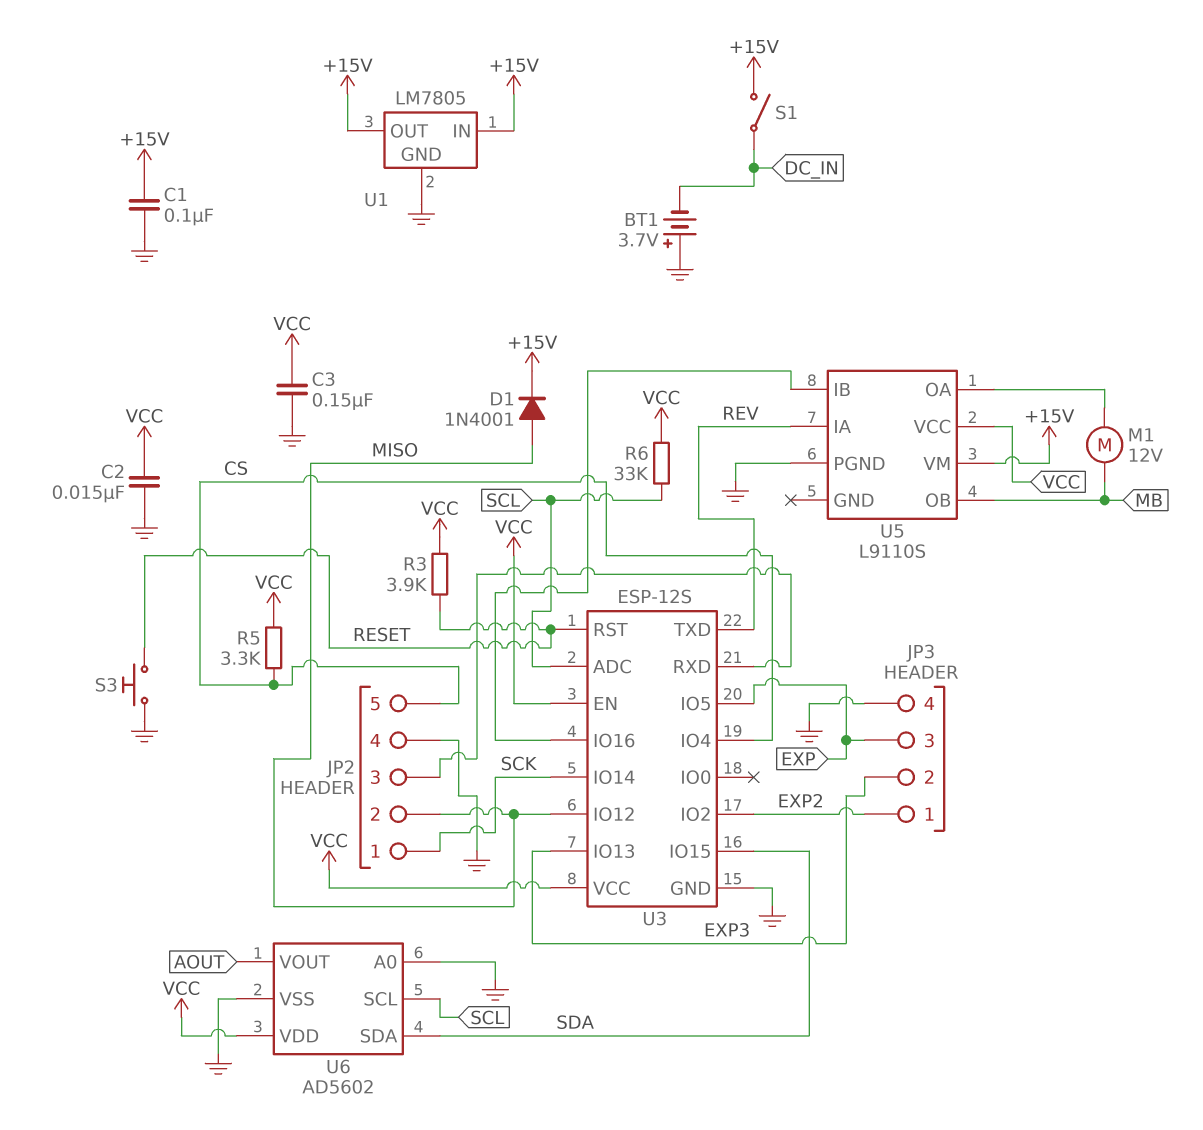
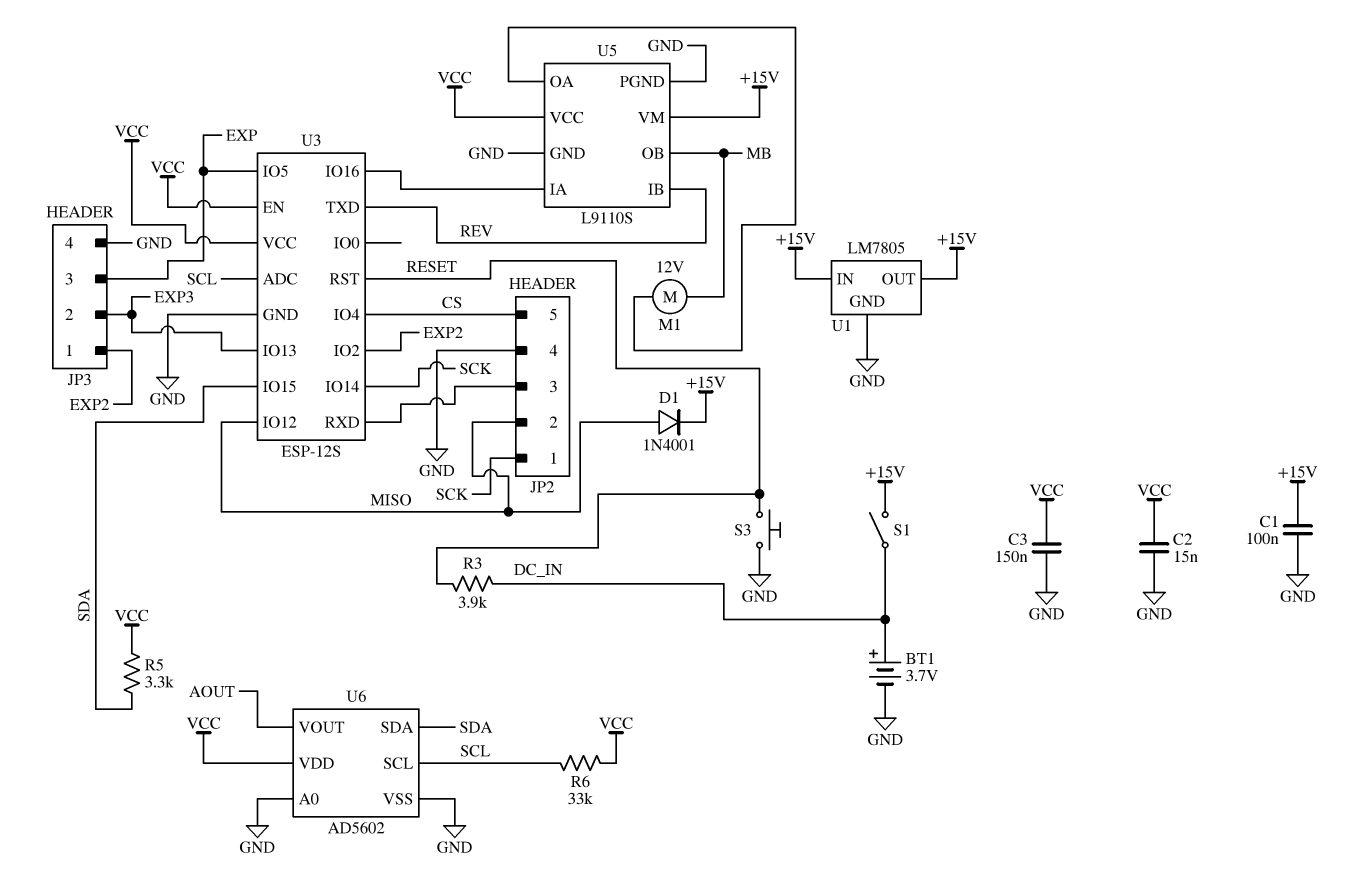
BT1: 3.7V (plus GND, minus DC_IN) -> 3.7V (plus DC_IN, minus GND)
R3: 3.9k (RESET, VCC) -> 3.9k (DC_IN, RESET)
R5: 3.3k (CS, VCC) -> 3.3k (SDA, VCC)
U5 pin GND: none -> GND
U5 pin IA: REV -> U3/IO16
U5 pin IB: U3/IO16 -> REV

